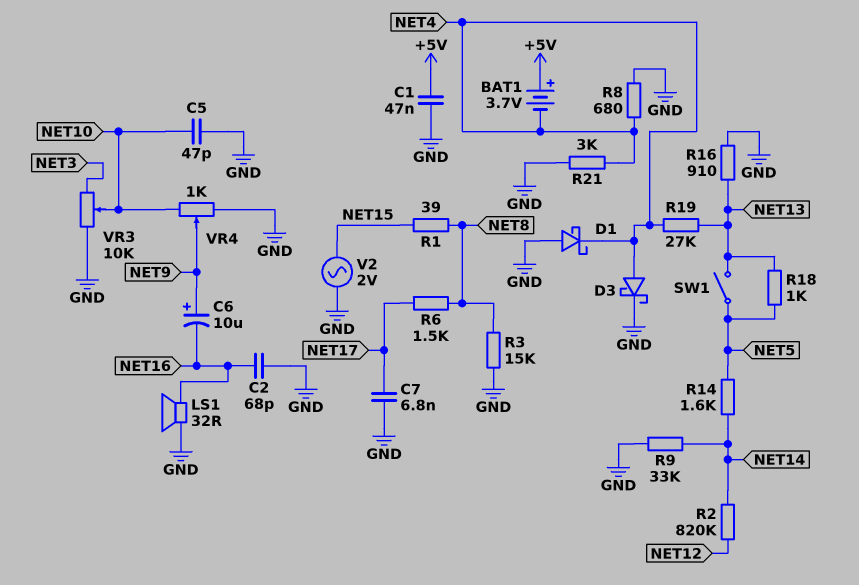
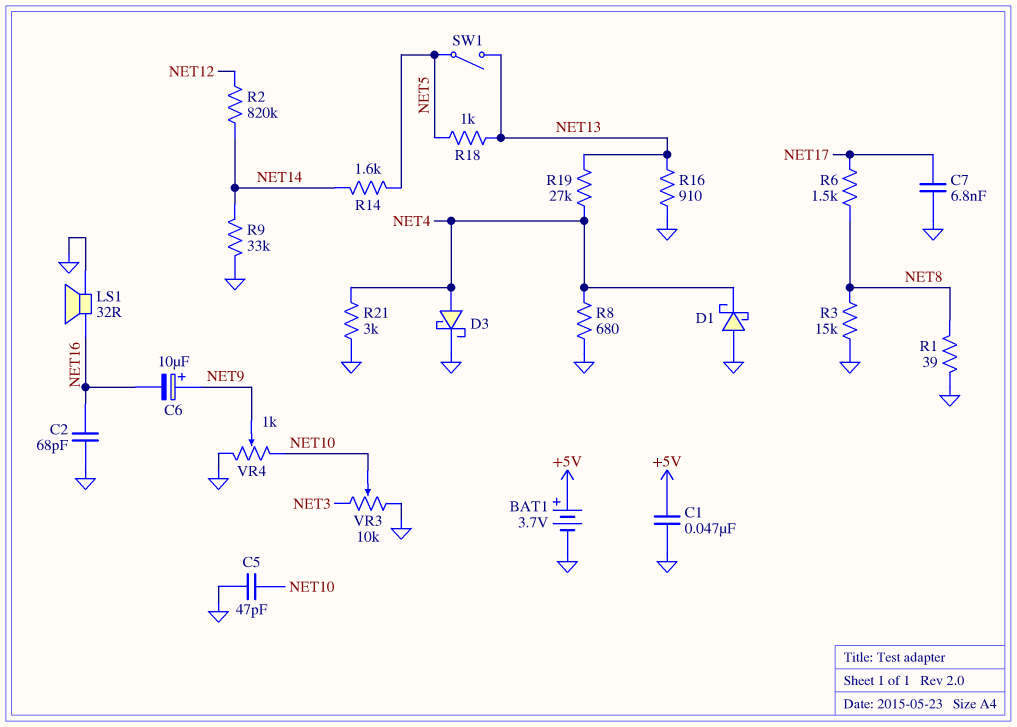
BAT1: 3.7V (plus +5V, minus NET4) -> 3.7V (plus +5V, minus GND)
R1: 39 (NET8, NET15) -> 39 (GND, NET8)
V2: AC 2V (GND, NET15) -> none

